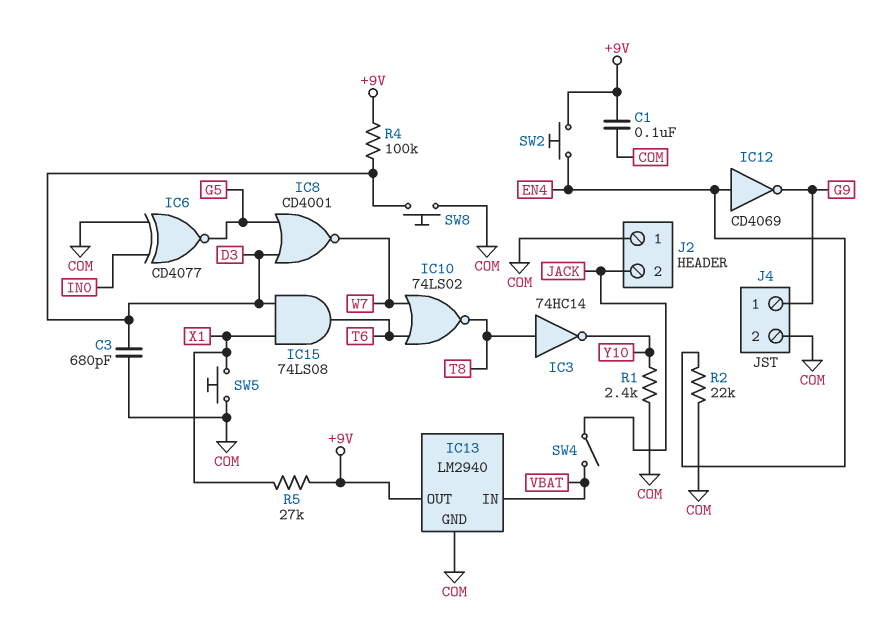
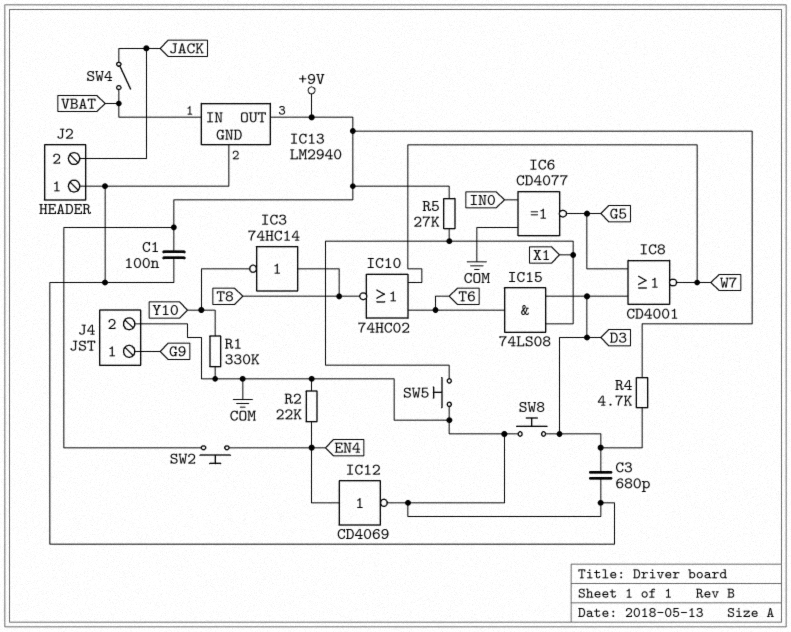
IC10: NOR 74LS02 (in T6, in W7, out T8) -> NOR 74HC02 (in T6, in W7, out T8)
IC12: NOT CD4069 (in EN4, out G9) -> NOT CD4069 (in EN4, out COM)
R1: 2.4k (COM, Y10) -> 330k (COM, Y10)
R4: 100k (+9V, D3) -> 4.7k (+9V, D3)

